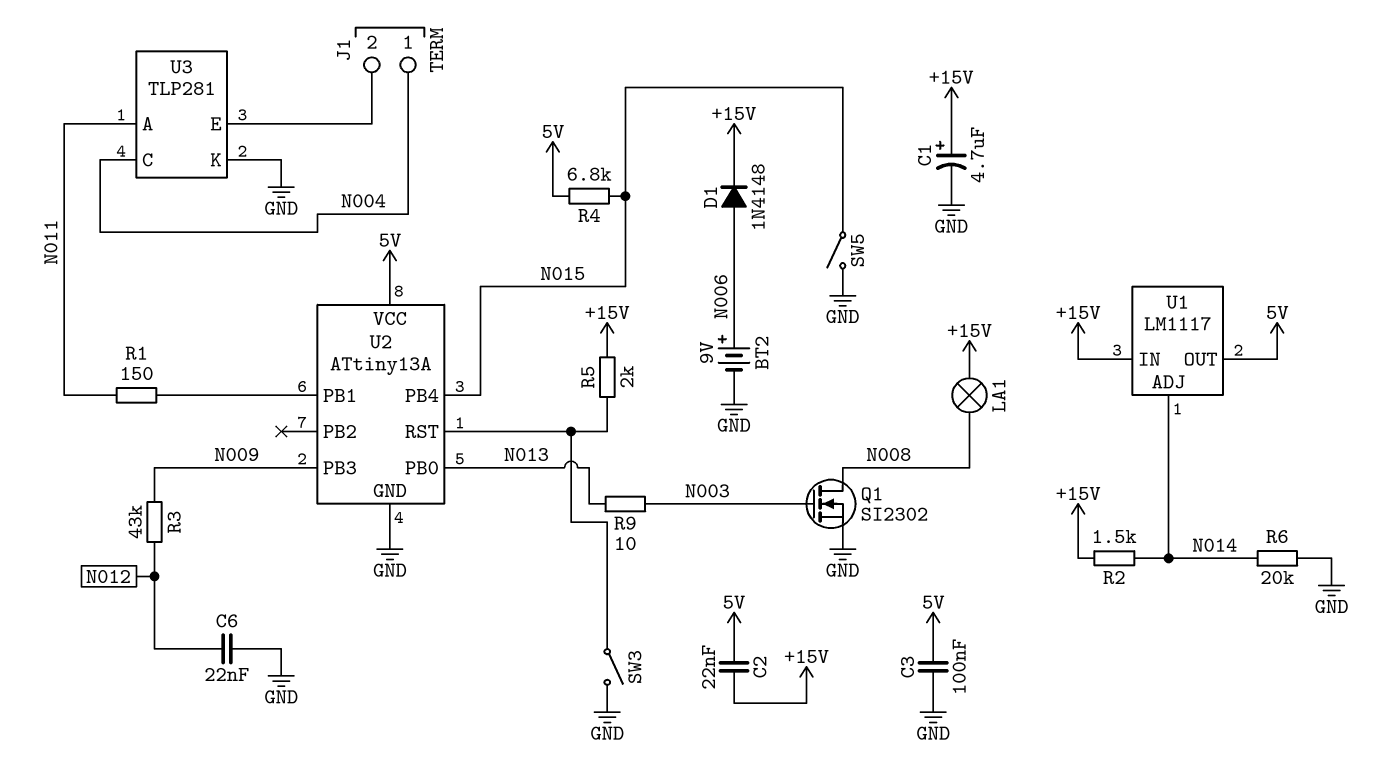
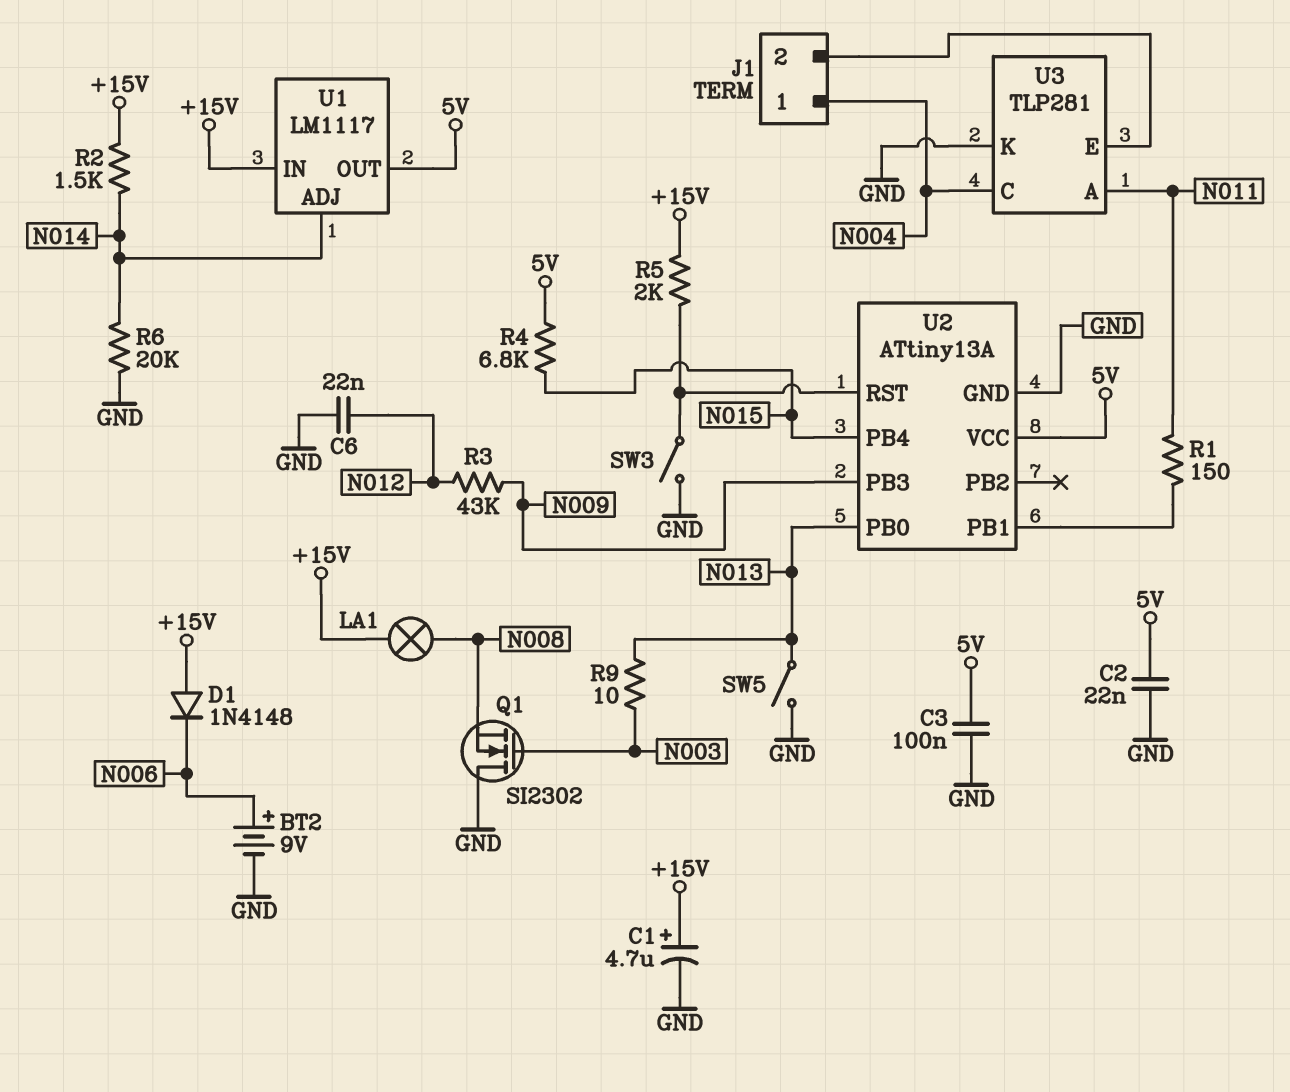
C2: 22nF (+15V, 5V) -> 22nF (5V, GND)
D1: diode 1N4148 (A N006, K +15V) -> diode 1N4148 (A +15V, K N006)
Q1: NMOS SI2302 (G N003, D N008, S GND) -> NMOS SI2302 (G N003, D GND, S N008)
SW5: switch (GND, N015) -> switch (GND, N013)

